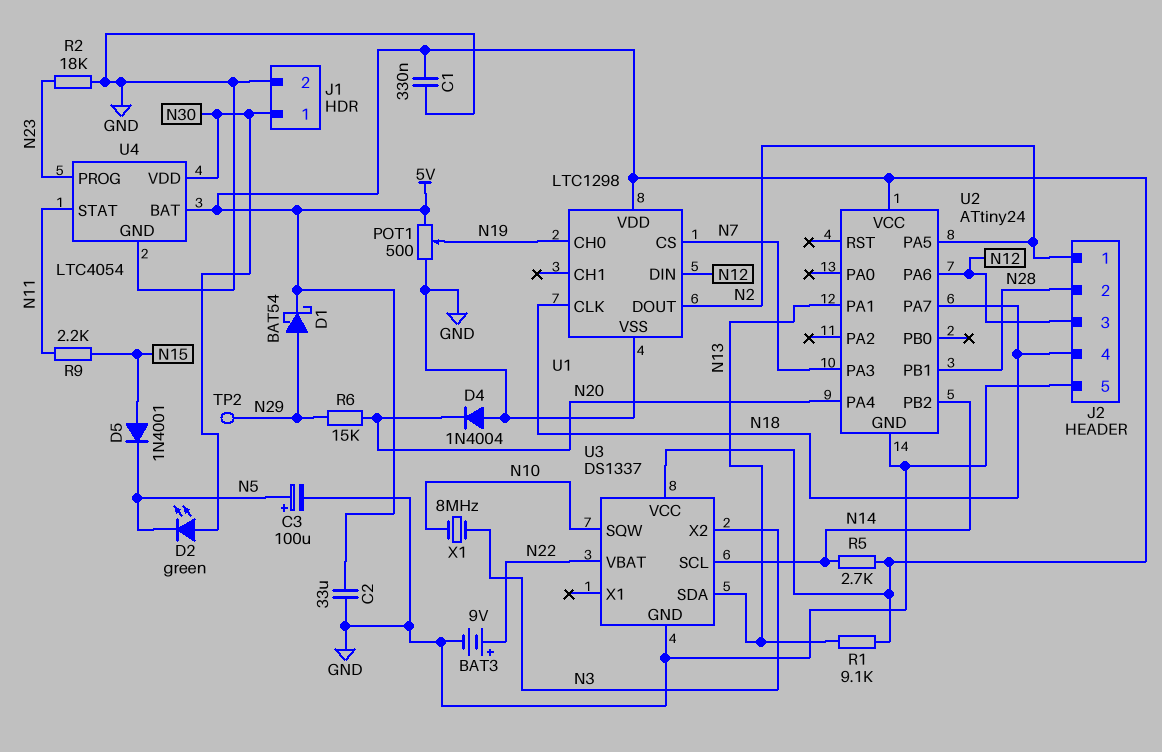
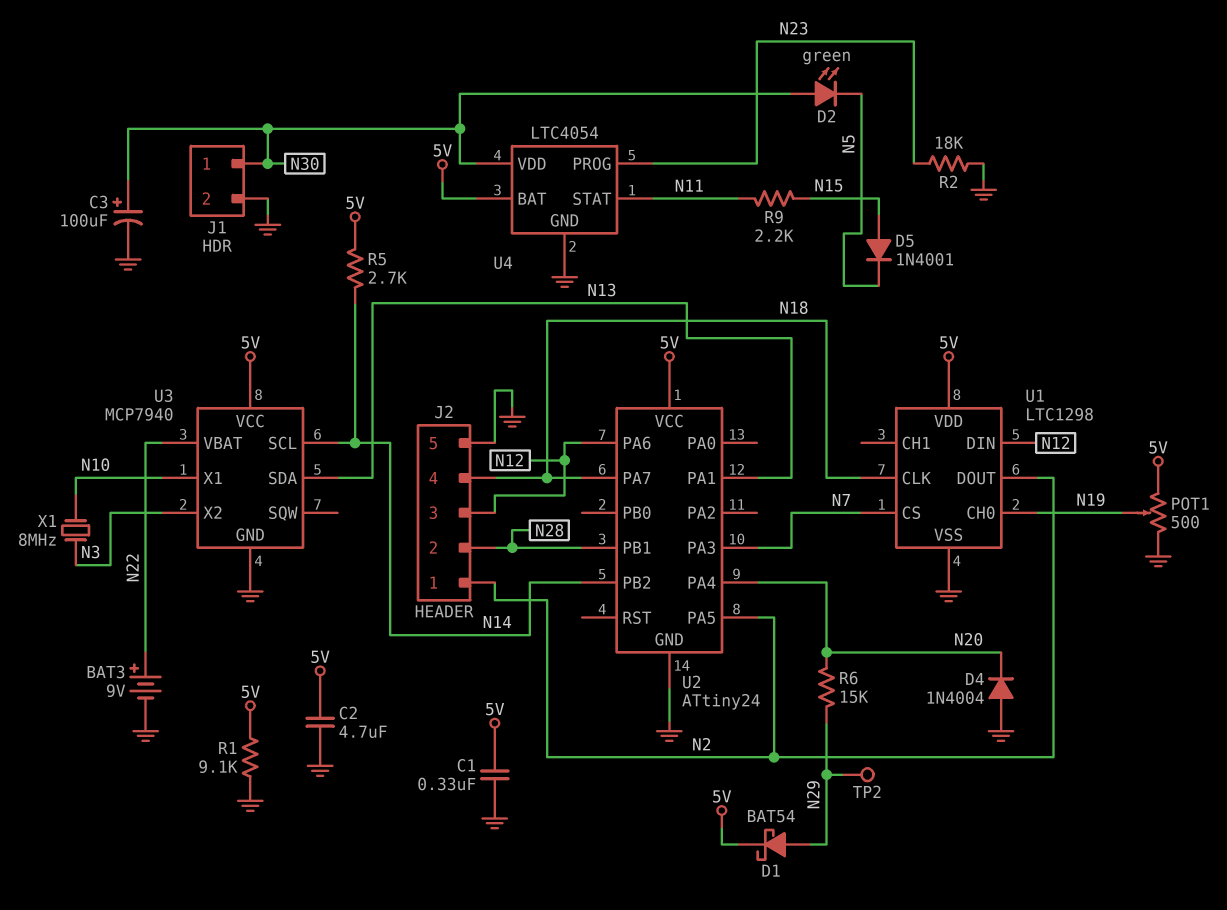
C2: 33uF (5V, GND) -> 4.7uF (5V, GND)
C3: 100uF (plus N5, minus GND) -> 100uF (plus N30, minus GND)
R1: 9.1k (5V, N13) -> 9.1k (5V, GND)
U3: DS1337 -> MCP7940
U3 pin SQW: N10 -> none
U3 pin X1: none -> N10

